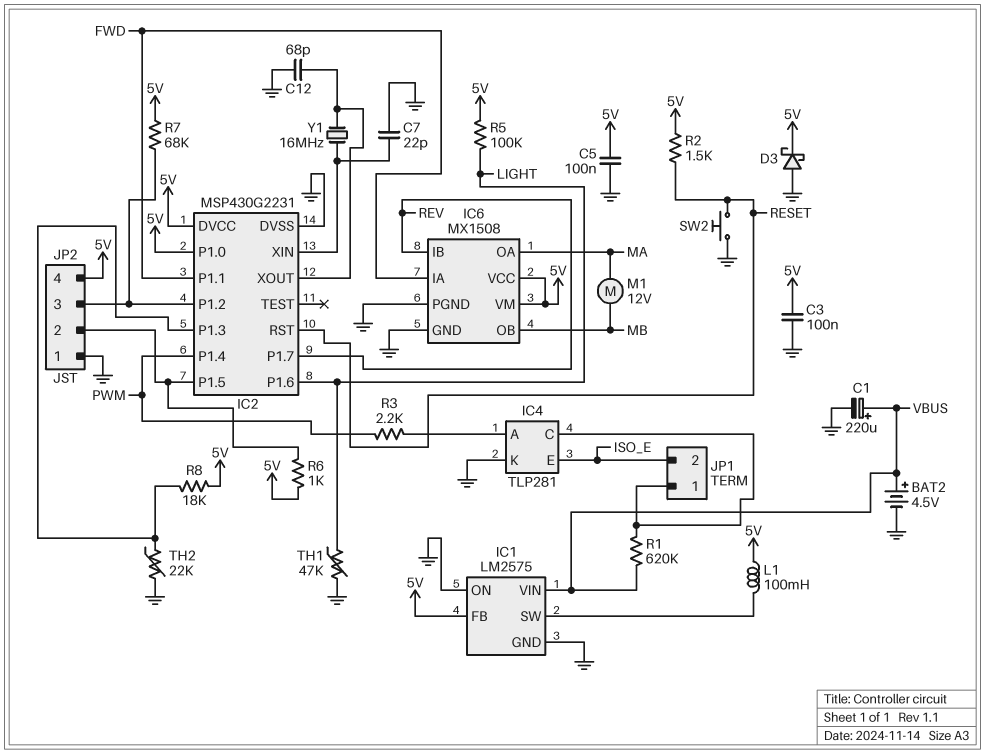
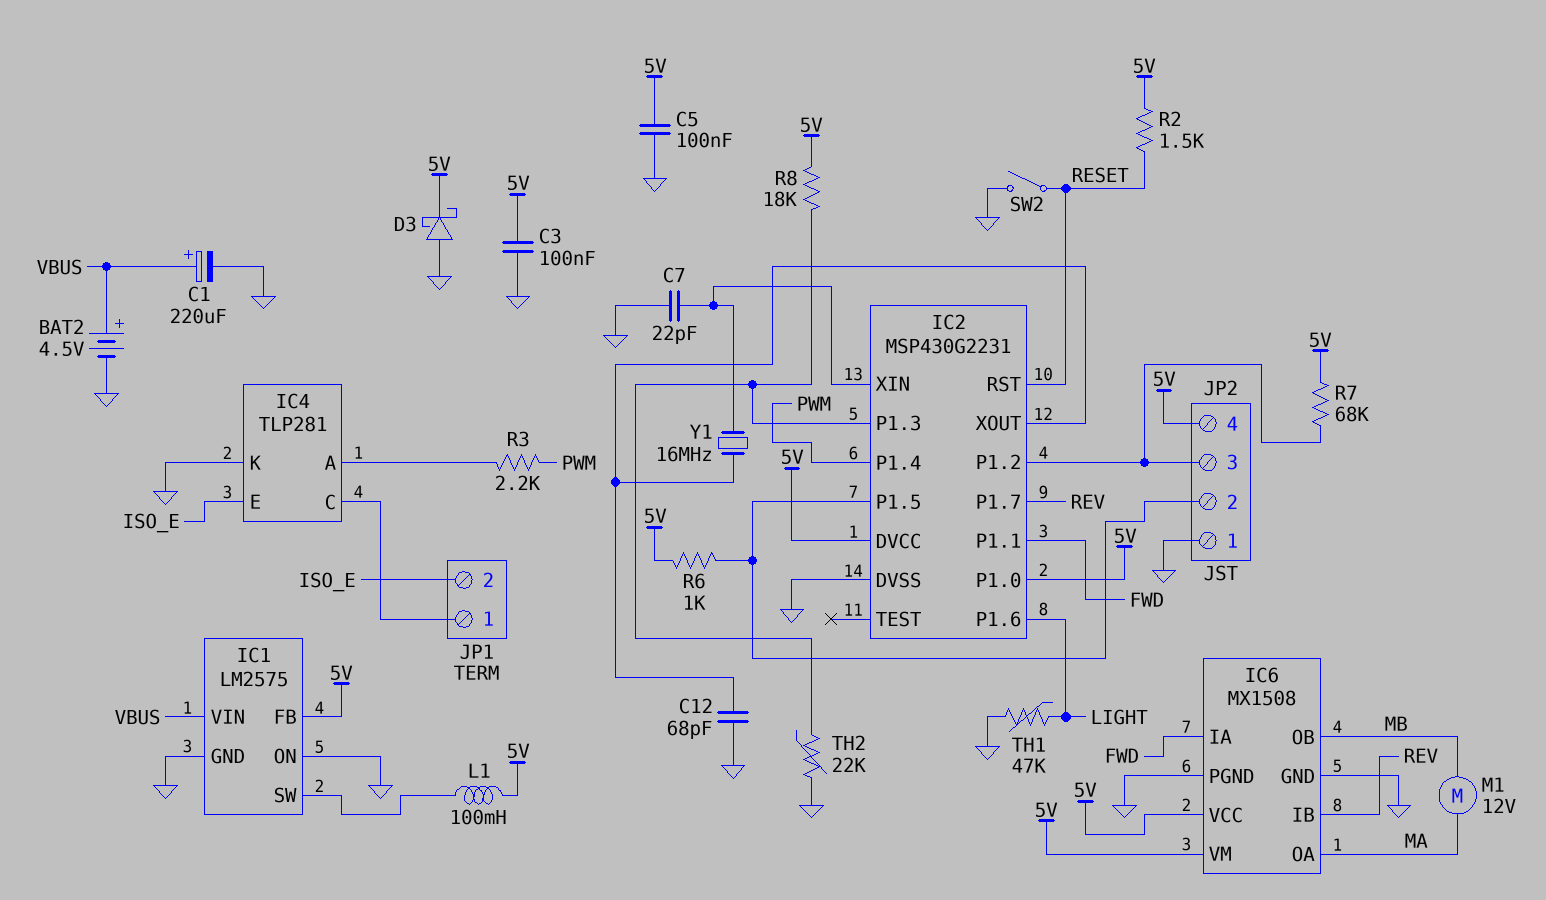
R1: 620k (IC4/C, VBUS) -> none
R5: 100k (5V, LIGHT) -> none
SW2: button (GND, RESET) -> switch (GND, RESET)

